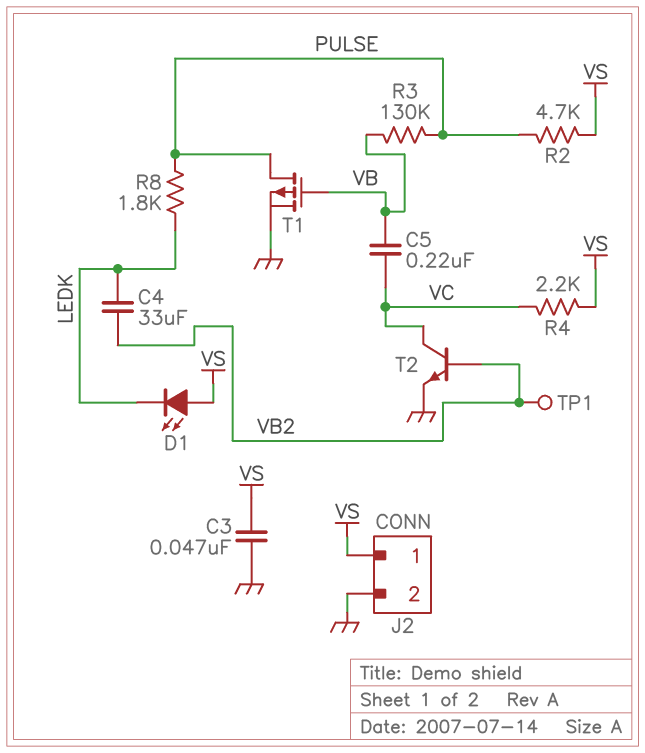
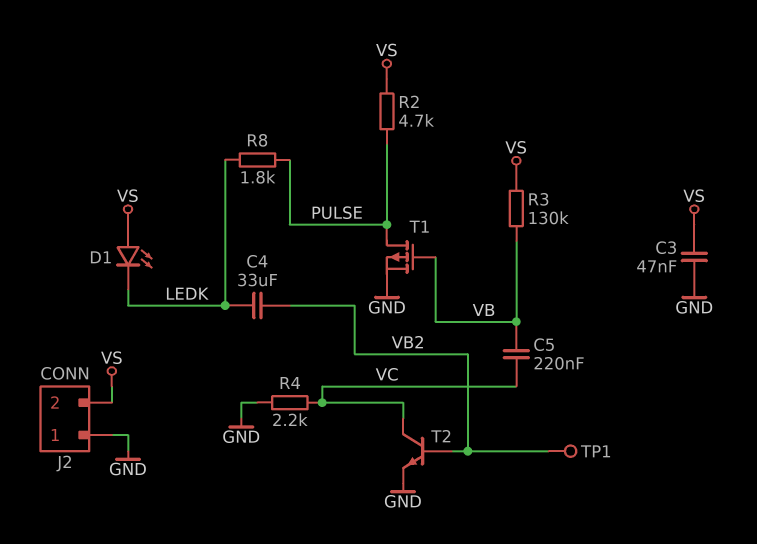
J2 pin 1: VS -> GND
J2 pin 2: GND -> VS
R3: 130k (PULSE, VB) -> 130k (VB, VS)
R4: 2.2k (VC, VS) -> 2.2k (GND, VC)

